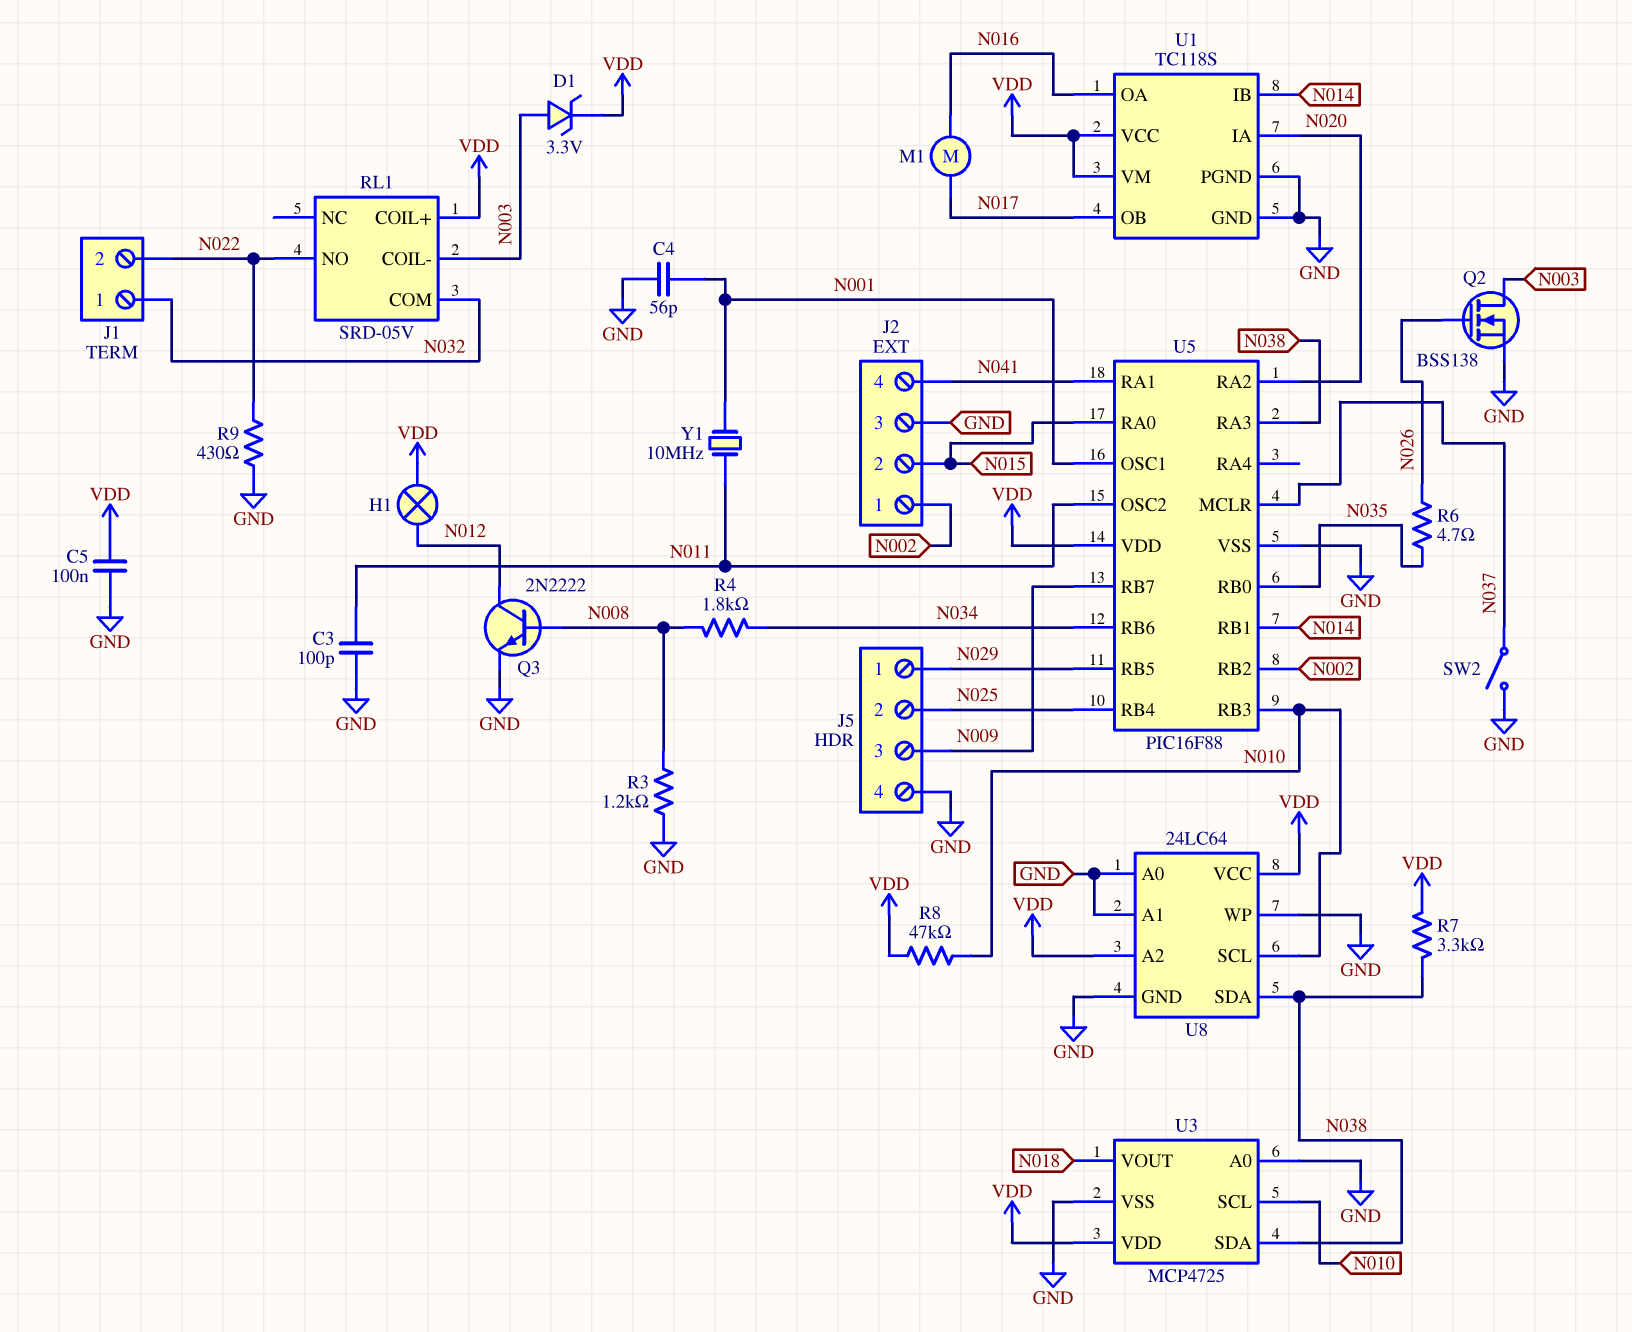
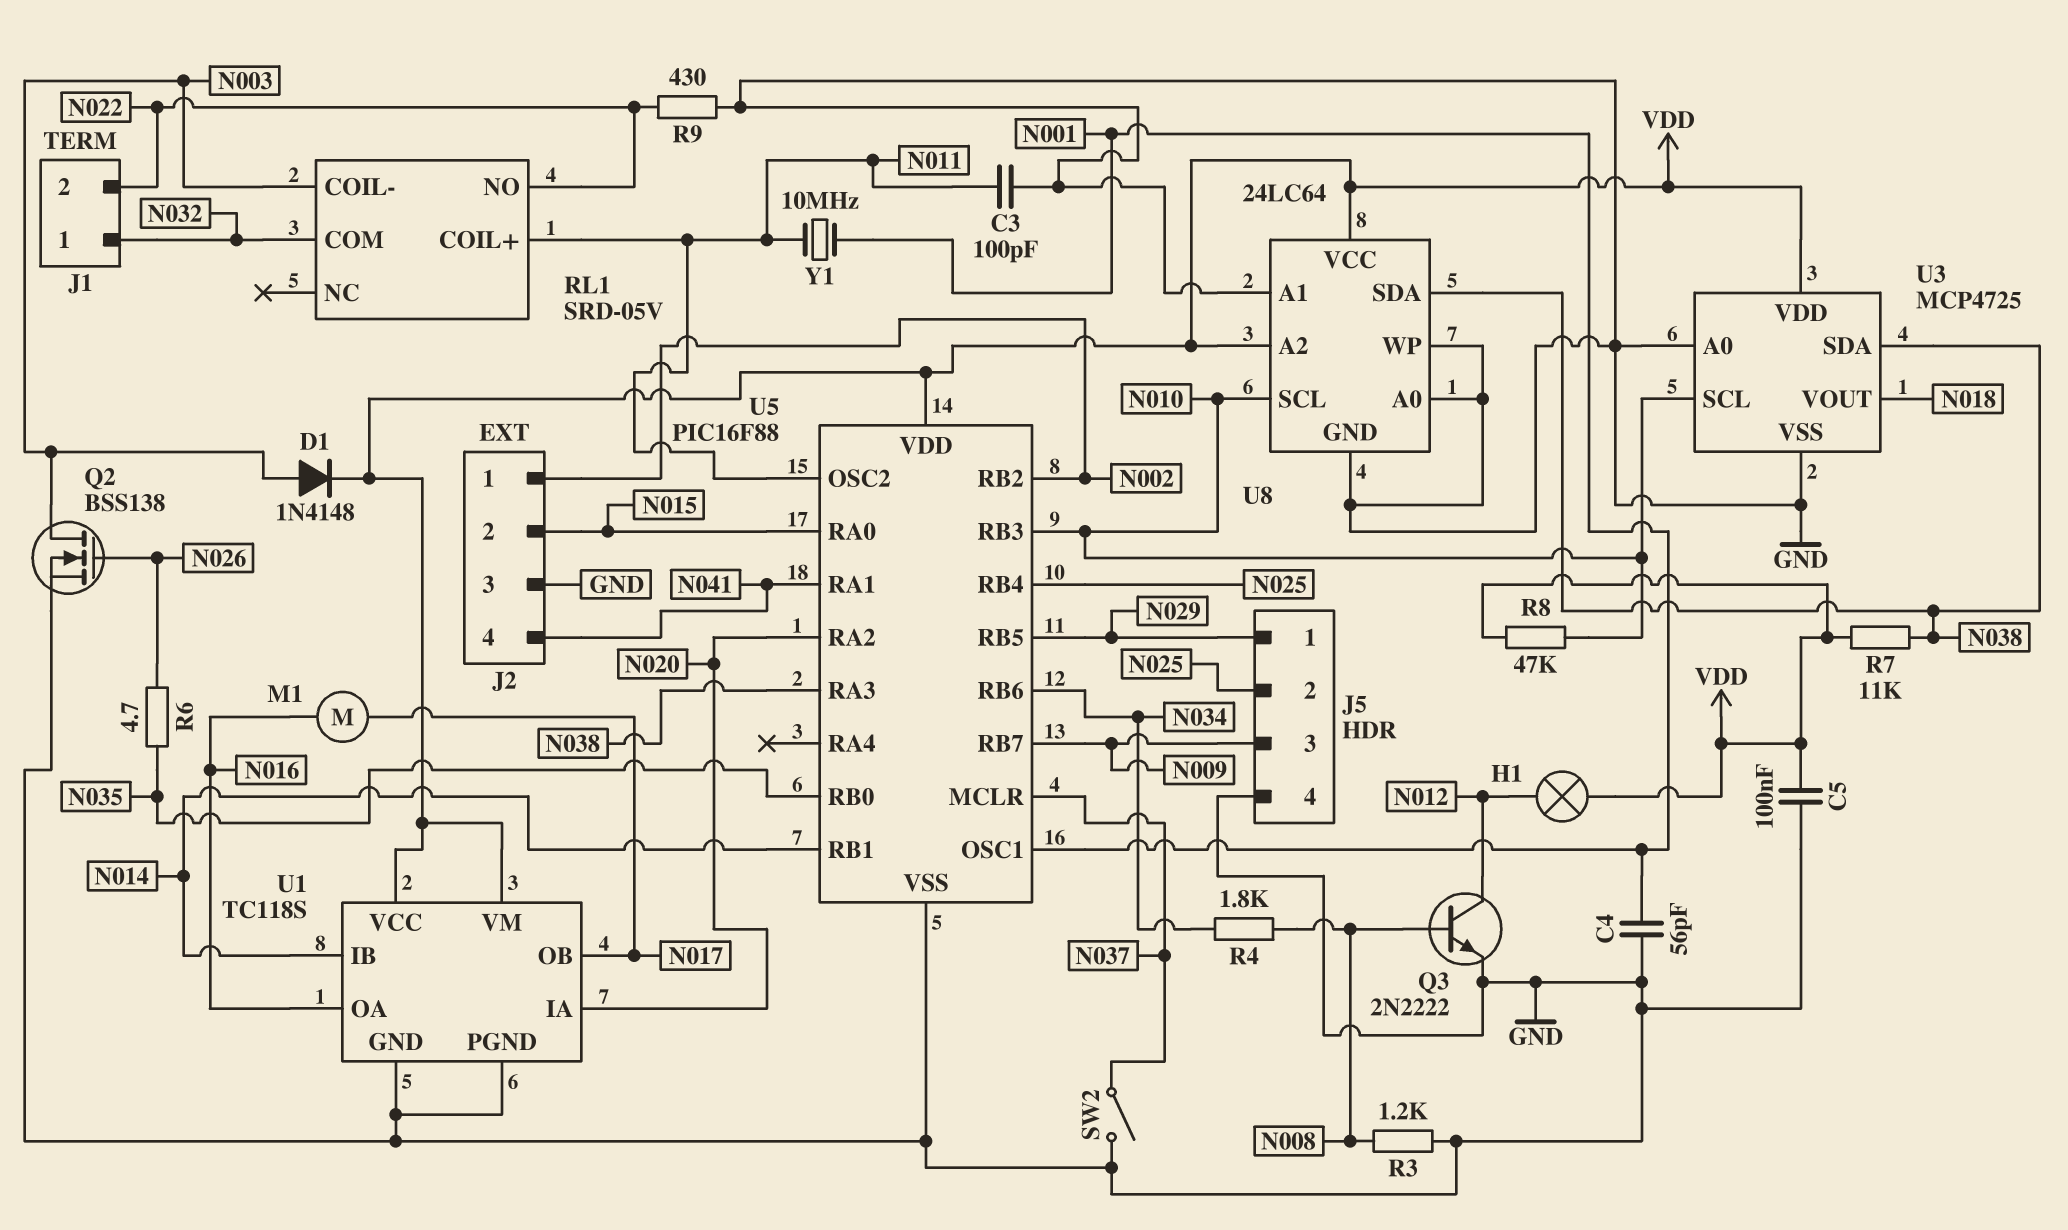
D1: zener 3.3V (A N003, K VDD) -> diode 1N4148 (A N003, K VDD)
R7: 3.3k (N038, VDD) -> 11k (N038, VDD)
RL1 pin COIL+: VDD -> N011

